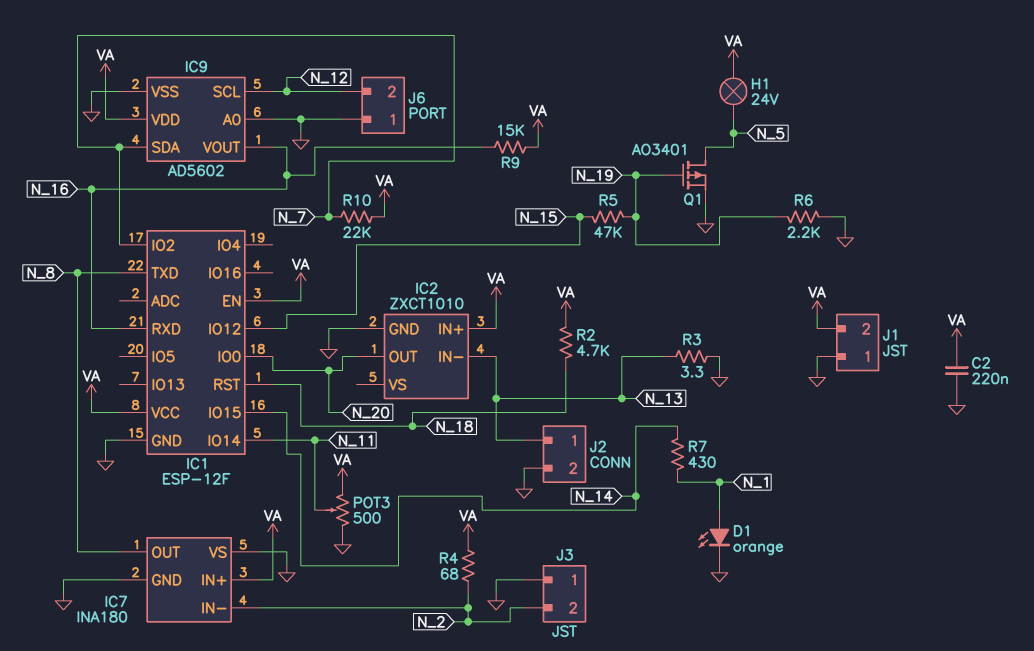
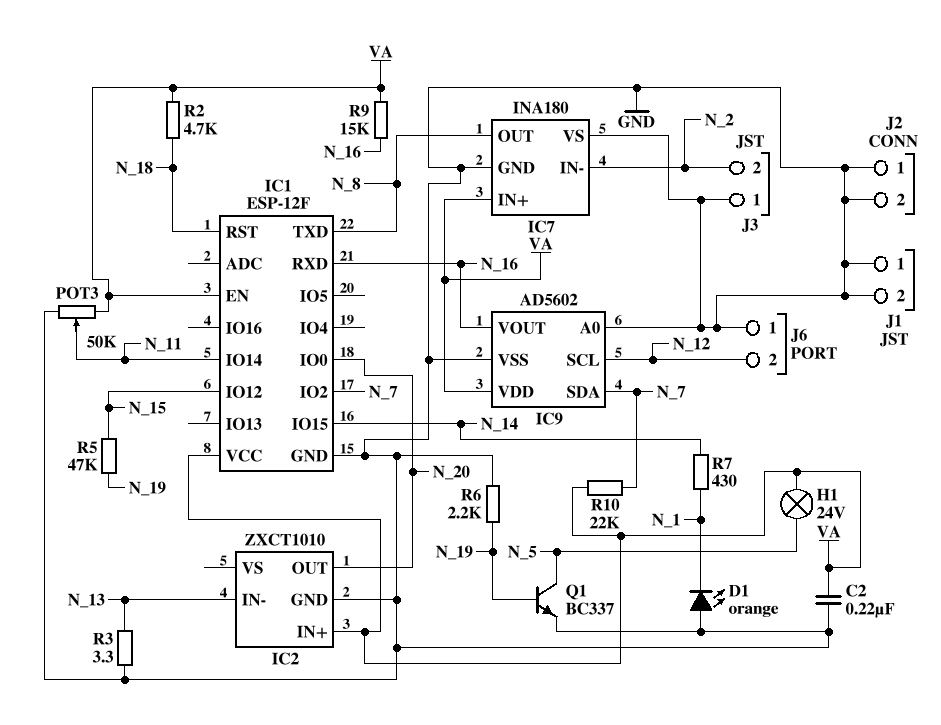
D1: LED orange (A N_1, K GND) -> LED orange (A GND, K N_1)
J1 pin 2: VA -> GND
J2 pin 1: N_13 -> GND
POT3: 500 (GND, VA, wiper N_11) -> 50k (GND, VA, wiper N_11)
Q1: PMOS AO3401 (G N_19, D N_5, S GND) -> NPN BC337 (B N_19, C N_5, E GND)
R4: 68 (N_2, VA) -> none

